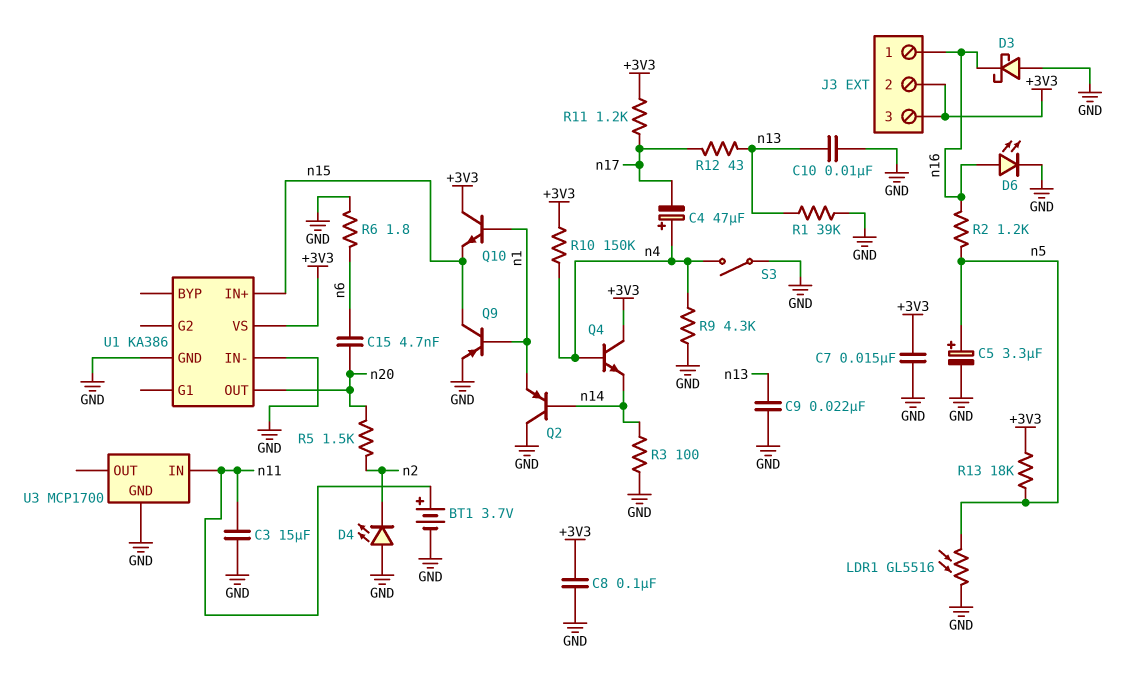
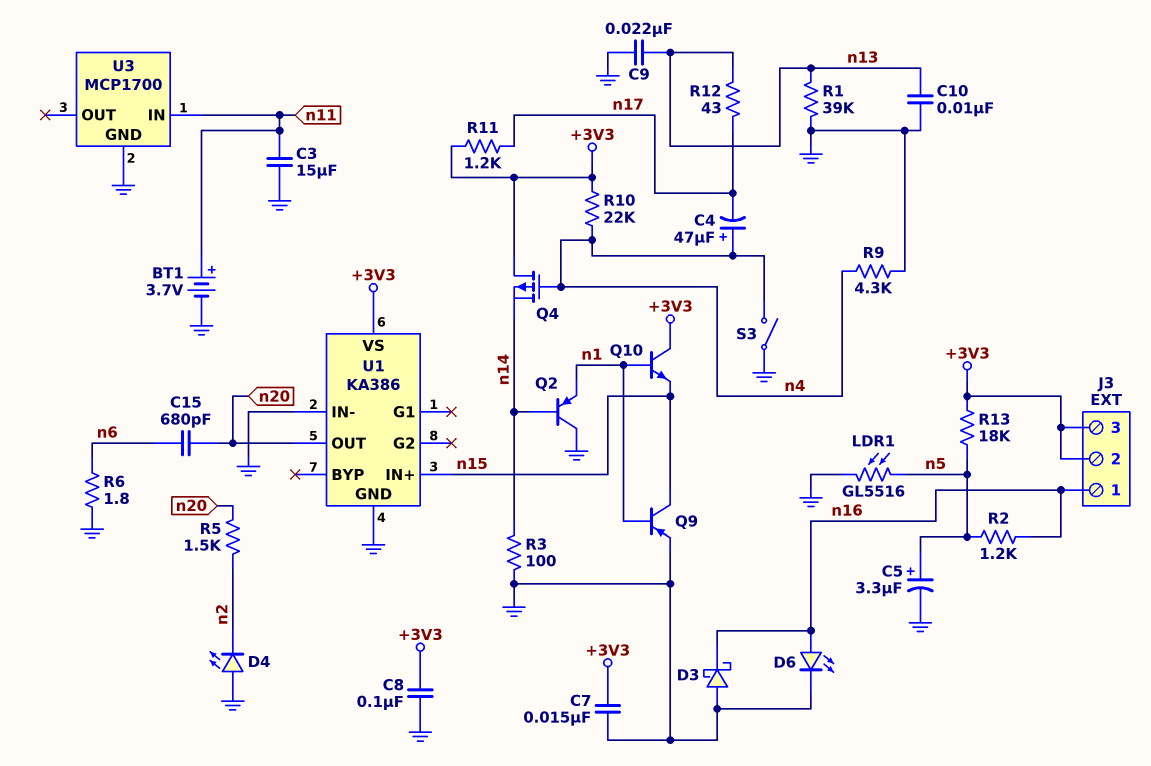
C15: 4.7nF (n6, n20) -> 680pF (n6, n20)
Q4: NPN (B n4, C +3V3, E n14) -> PMOS (G n4, D +3V3, S n14)
R10: 150k (+3V3, n4) -> 22k (+3V3, n4)

